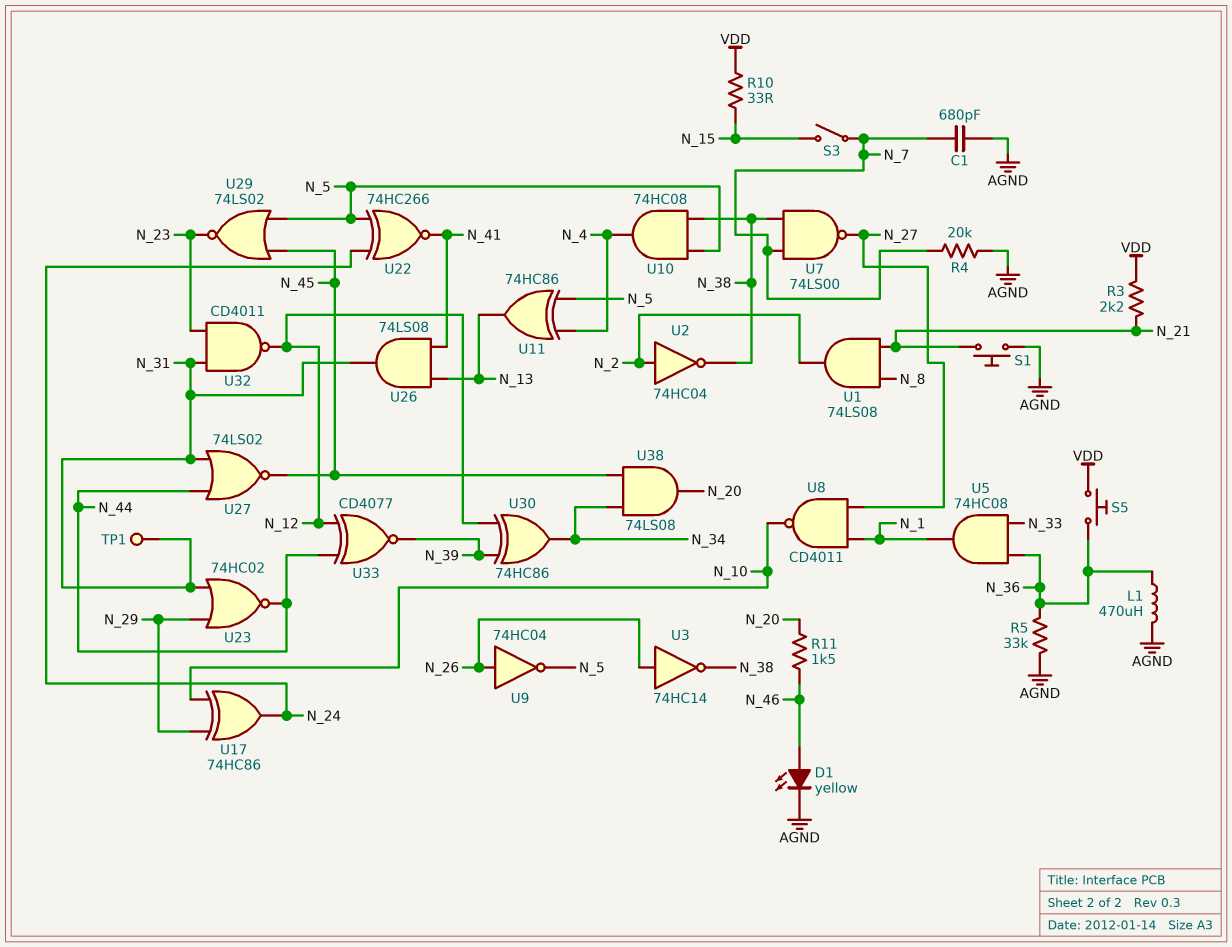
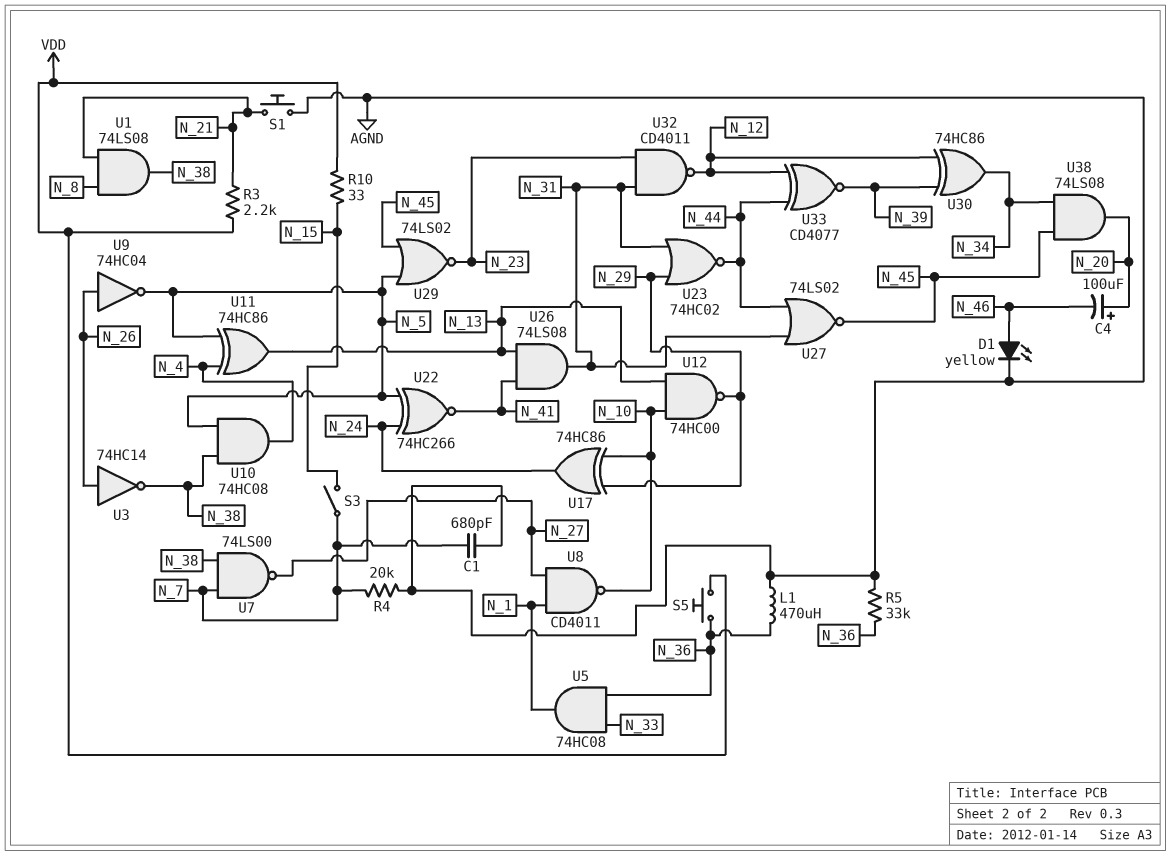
C4: none -> 100uF (plus N_20, minus N_46)
R11: 1.5k (N_20, N_46) -> none
TP1: test point (N_31) -> none
U1: AND 74LS08 (in N_8, in N_21, out N_2) -> AND 74LS08 (in N_8, in N_21, out N_38)
U2: NOT 74HC04 (in N_2, out N_38) -> none
U12: none -> NAND 74HC00 (in N_10, in N_13, out N_29)

